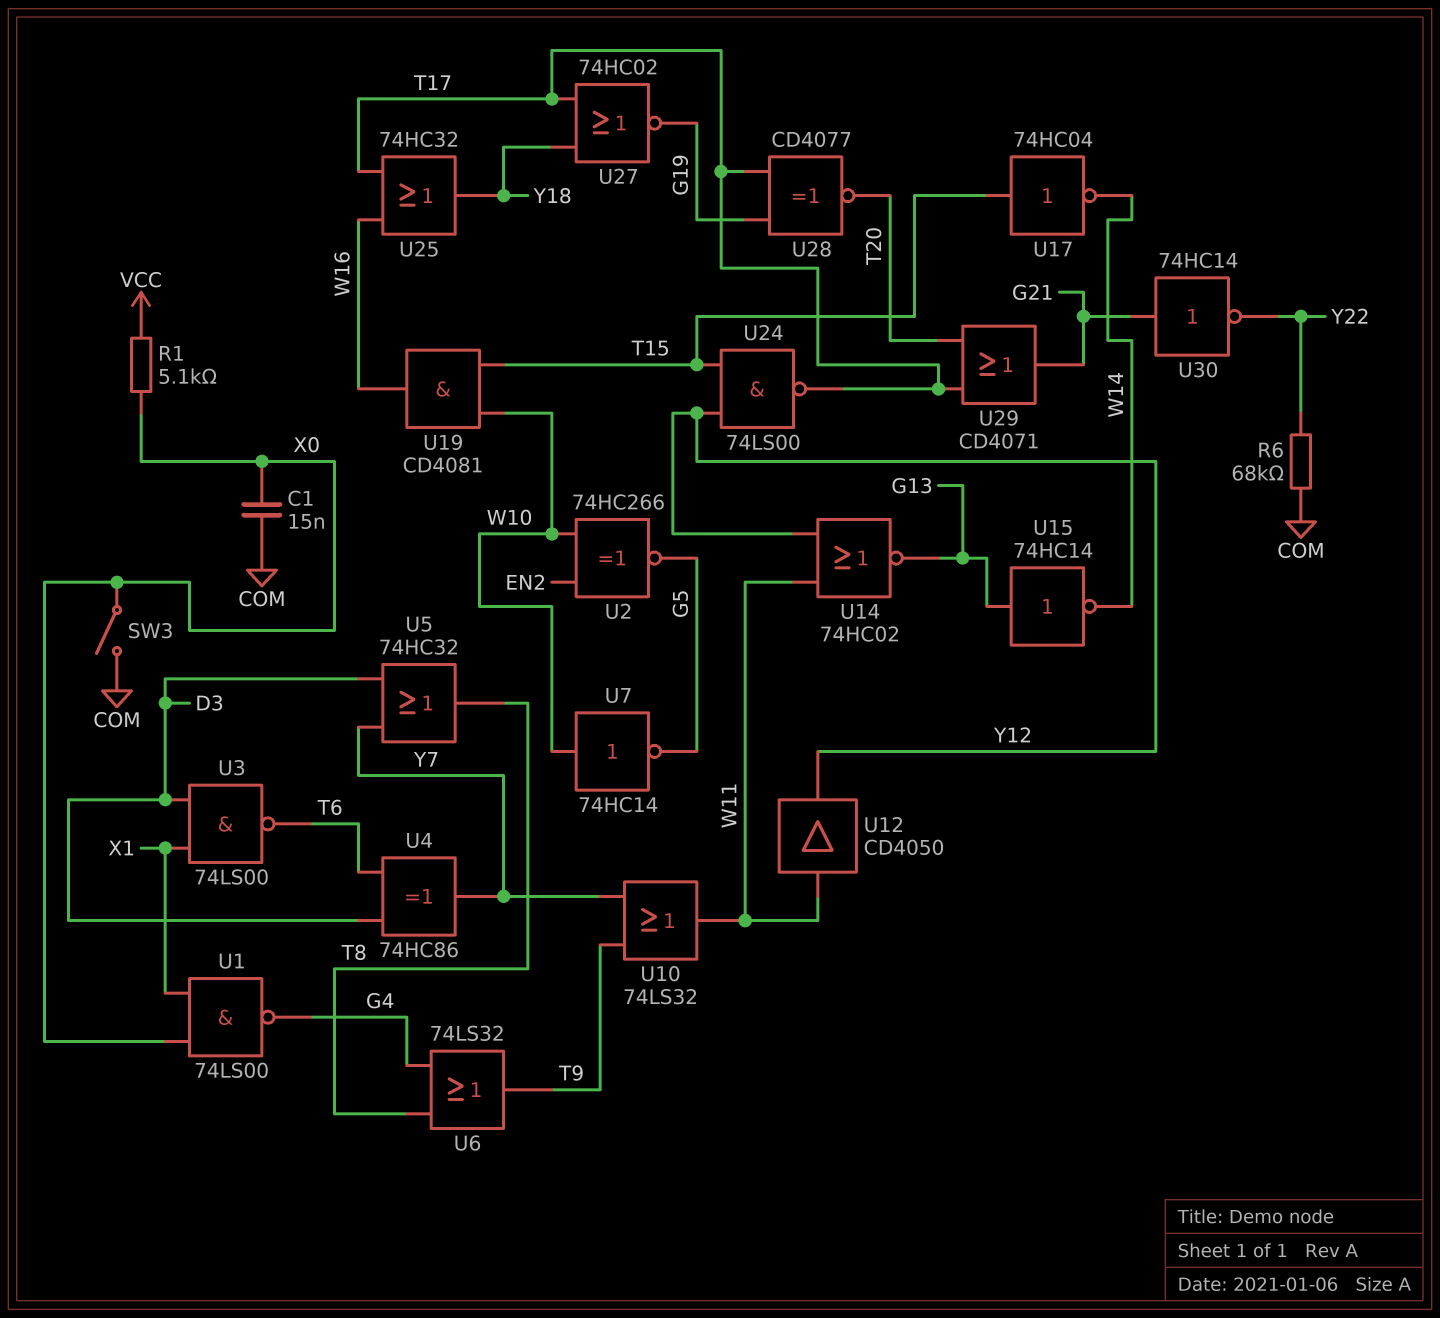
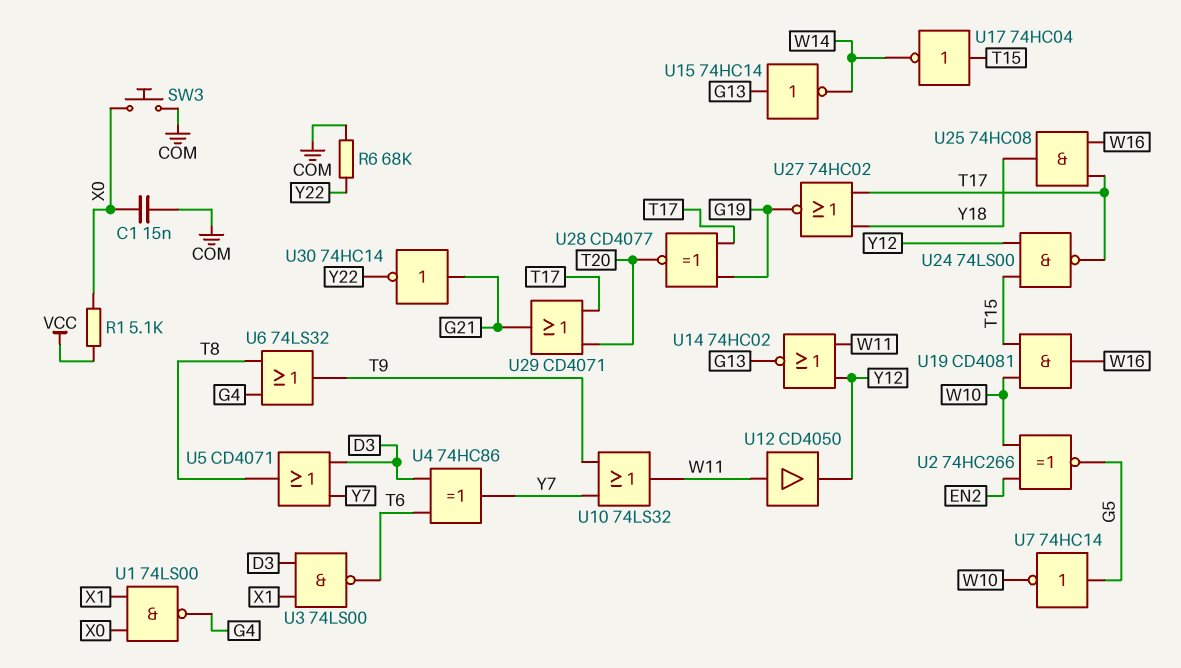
SW3: switch (COM, X0) -> button (COM, X0)
U5: OR 74HC32 (in D3, in Y7, out T8) -> OR CD4071 (in D3, in Y7, out T8)
U7: NOT 74HC14 (in W10, out G5) -> NOT 74HC14 (in G5, out W10)
U25: OR 74HC32 (in T17, in W16, out Y18) -> AND 74HC08 (in T17, in W16, out Y18)

